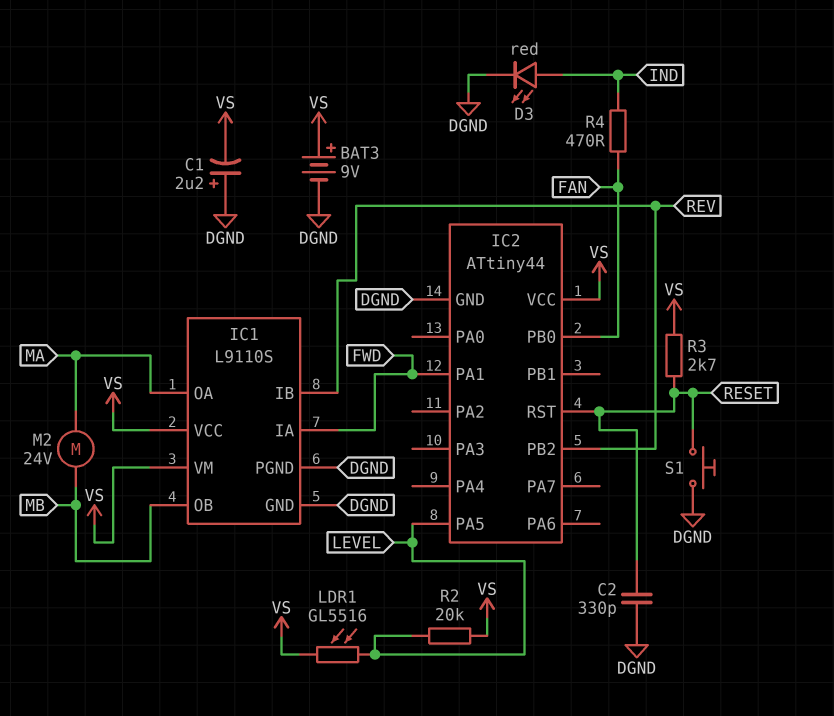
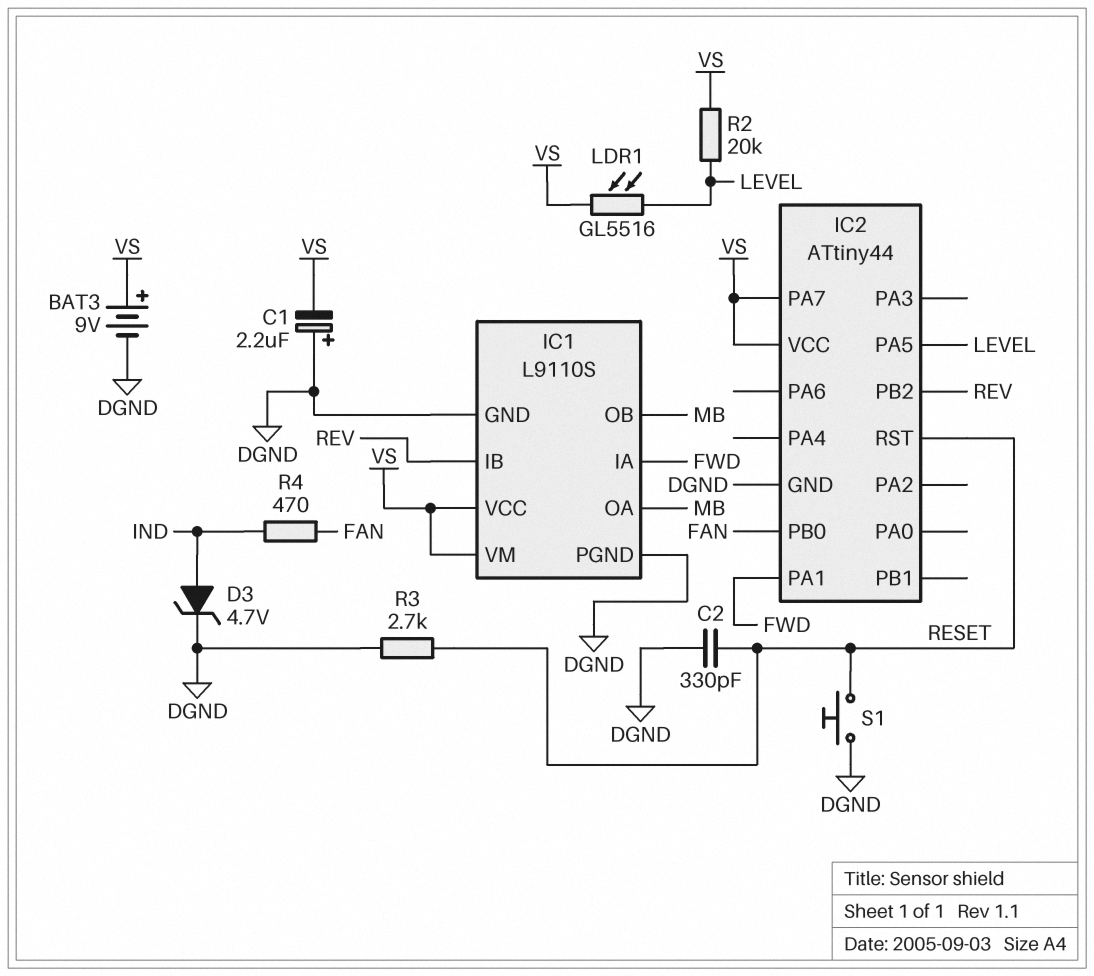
D3: LED red (A IND, K DGND) -> zener 4.7V (A IND, K DGND)
IC1 pin OA: MA -> MB
IC2 pin PA7: none -> VS
M2: motor 24V (MA, MB) -> none
R3: 2.7k (RESET, VS) -> 2.7k (DGND, RESET)

